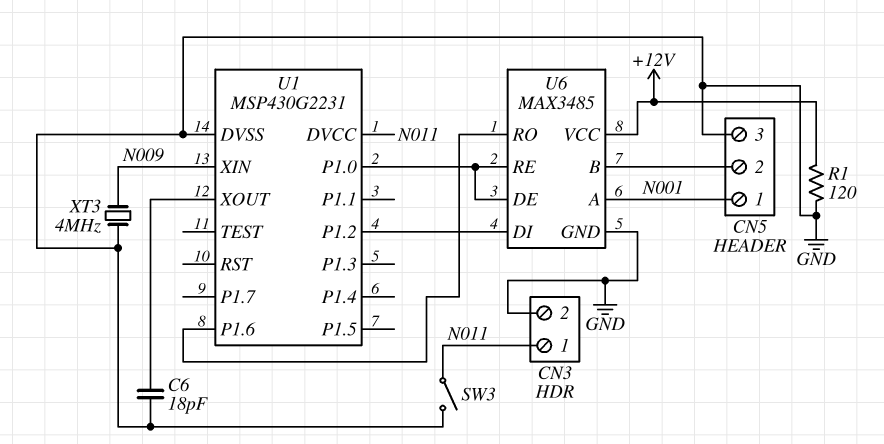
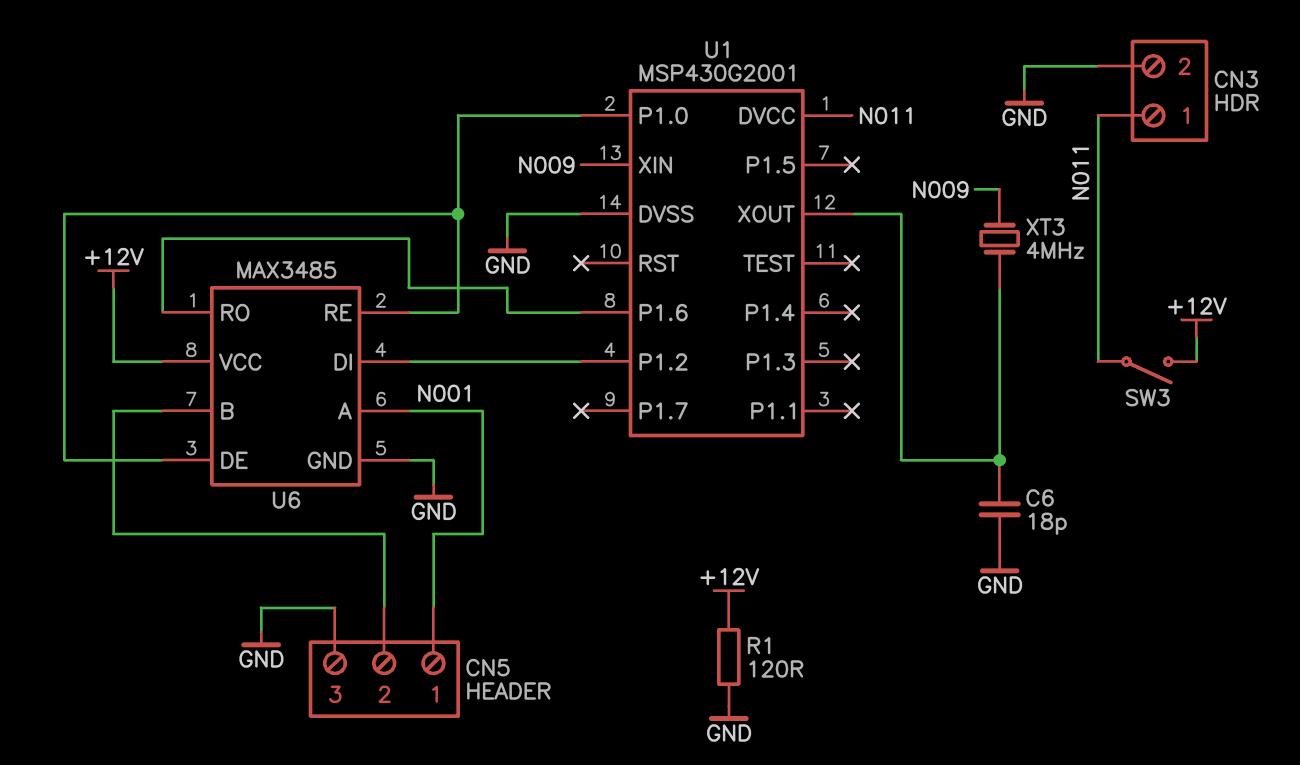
SW3: switch (GND, N011) -> switch (+12V, N011)
U1: MSP430G2231 -> MSP430G2001
XT3: 4MHz (GND, N009) -> 4MHz (N009, U1/XOUT)

